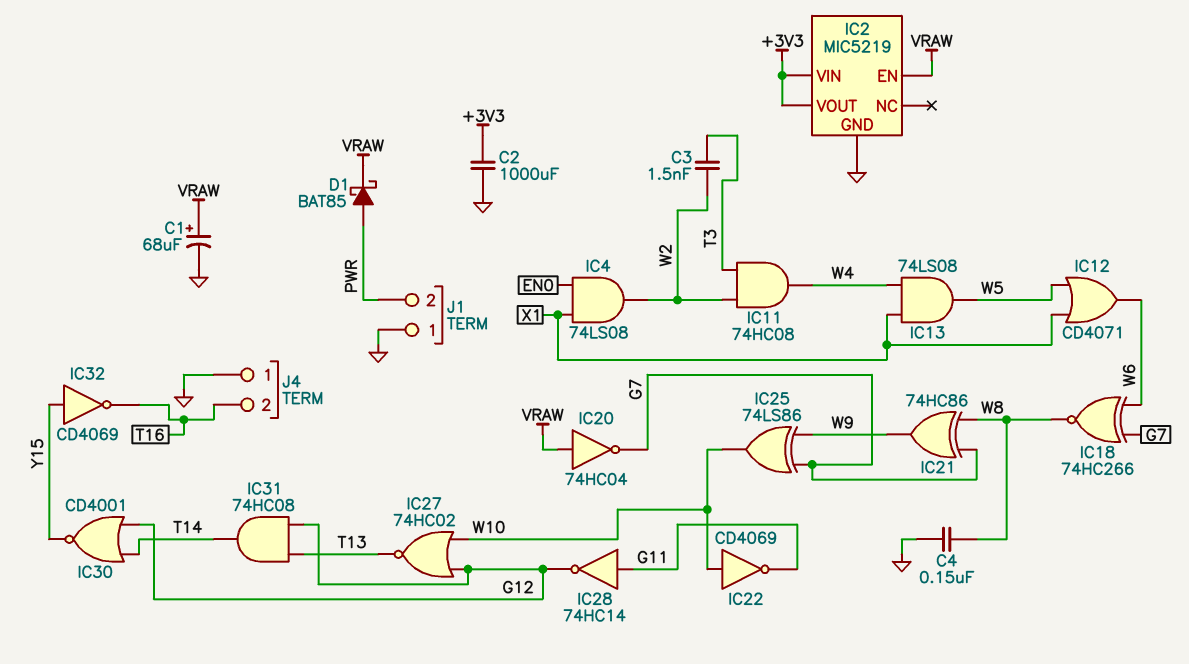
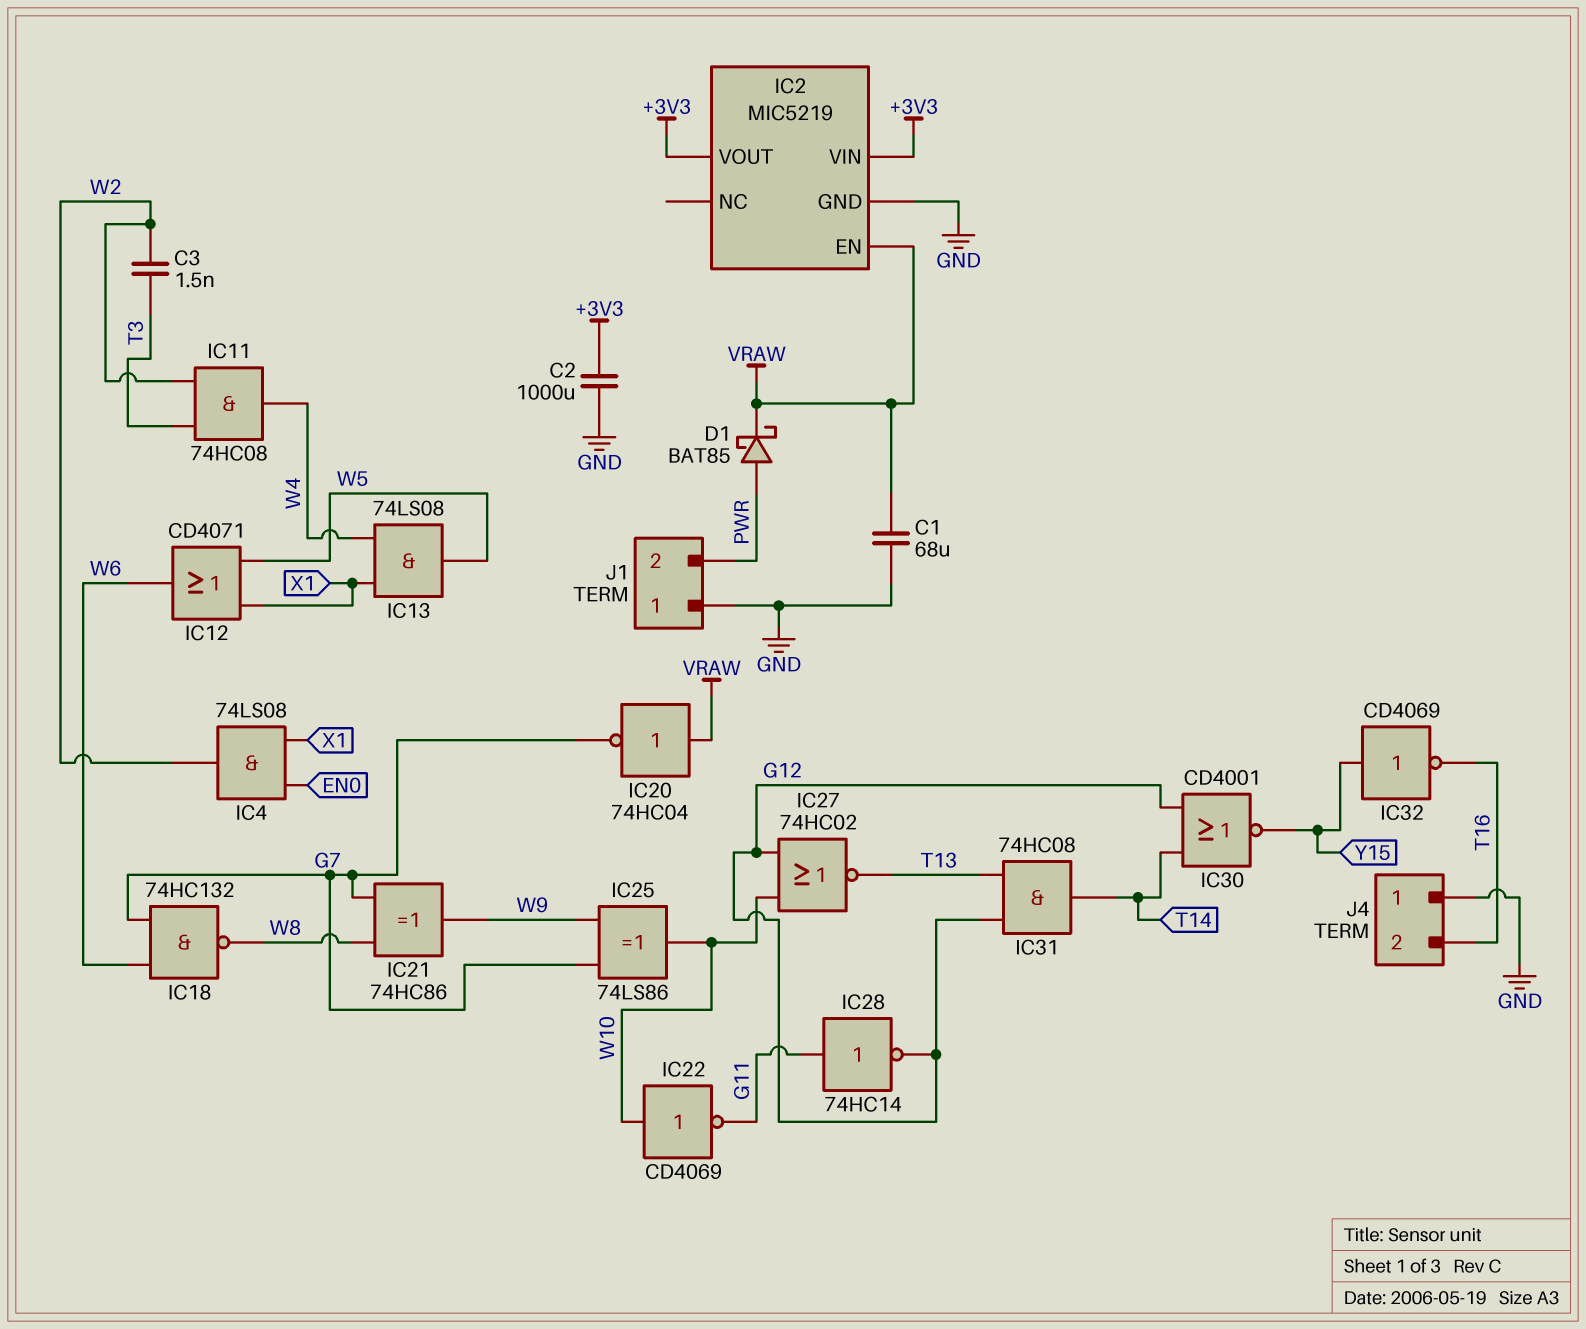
C1: 68uF (plus VRAW, minus GND) -> 68uF (GND, VRAW)
C4: 150nF (GND, W8) -> none
IC18: XNOR 74HC266 (in G7, in W6, out W8) -> NAND 74HC132 (in G7, in W6, out W8)

